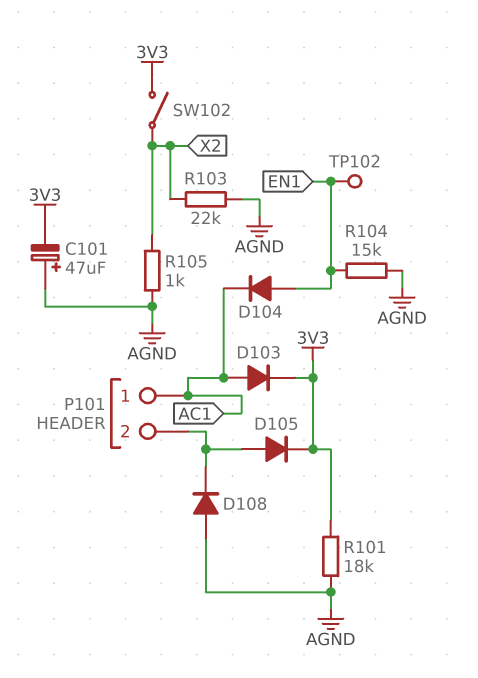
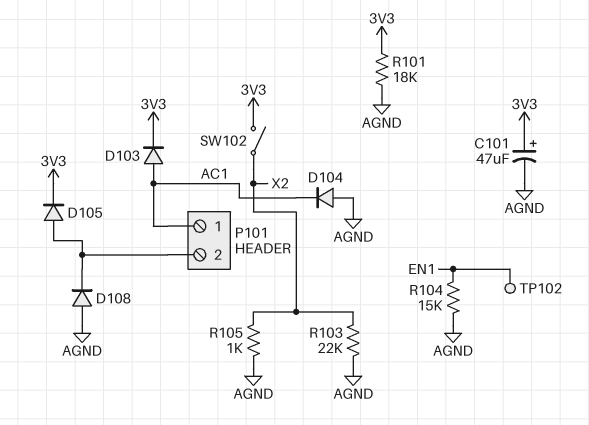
C101: 47uF (plus AGND, minus 3V3) -> 47uF (plus 3V3, minus AGND)
D104: diode (A EN1, K AC1) -> diode (A AGND, K AC1)

